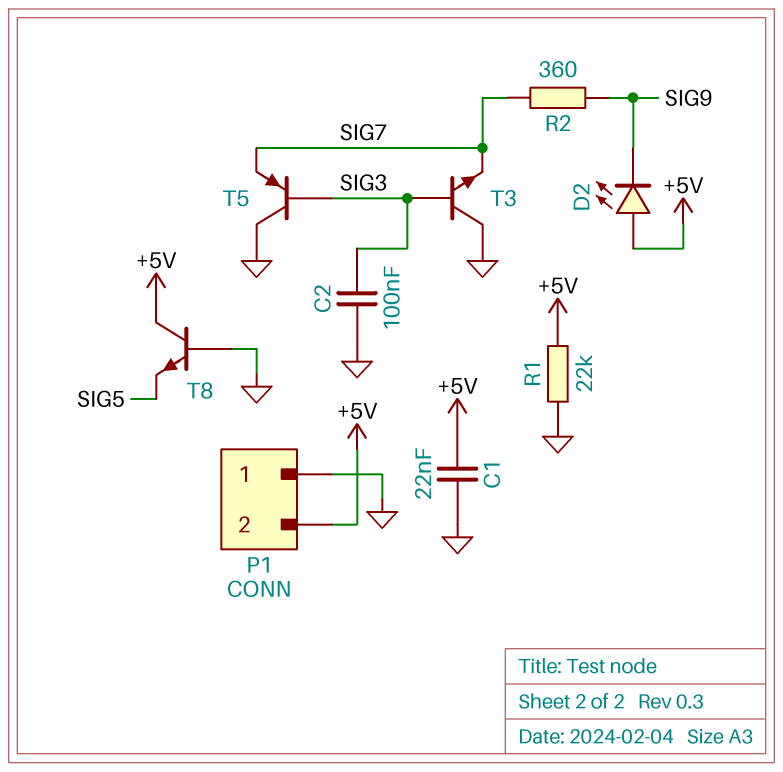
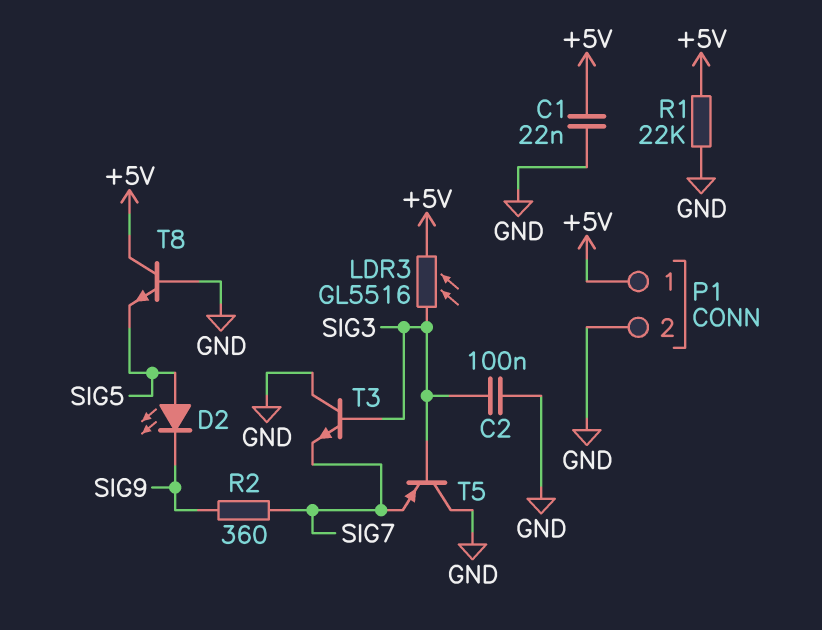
D2: LED (A +5V, K SIG9) -> LED (A SIG5, K SIG9)
LDR3: none -> GL5516 (+5V, SIG3)
P1 pin 1: GND -> +5V
P1 pin 2: +5V -> GND

